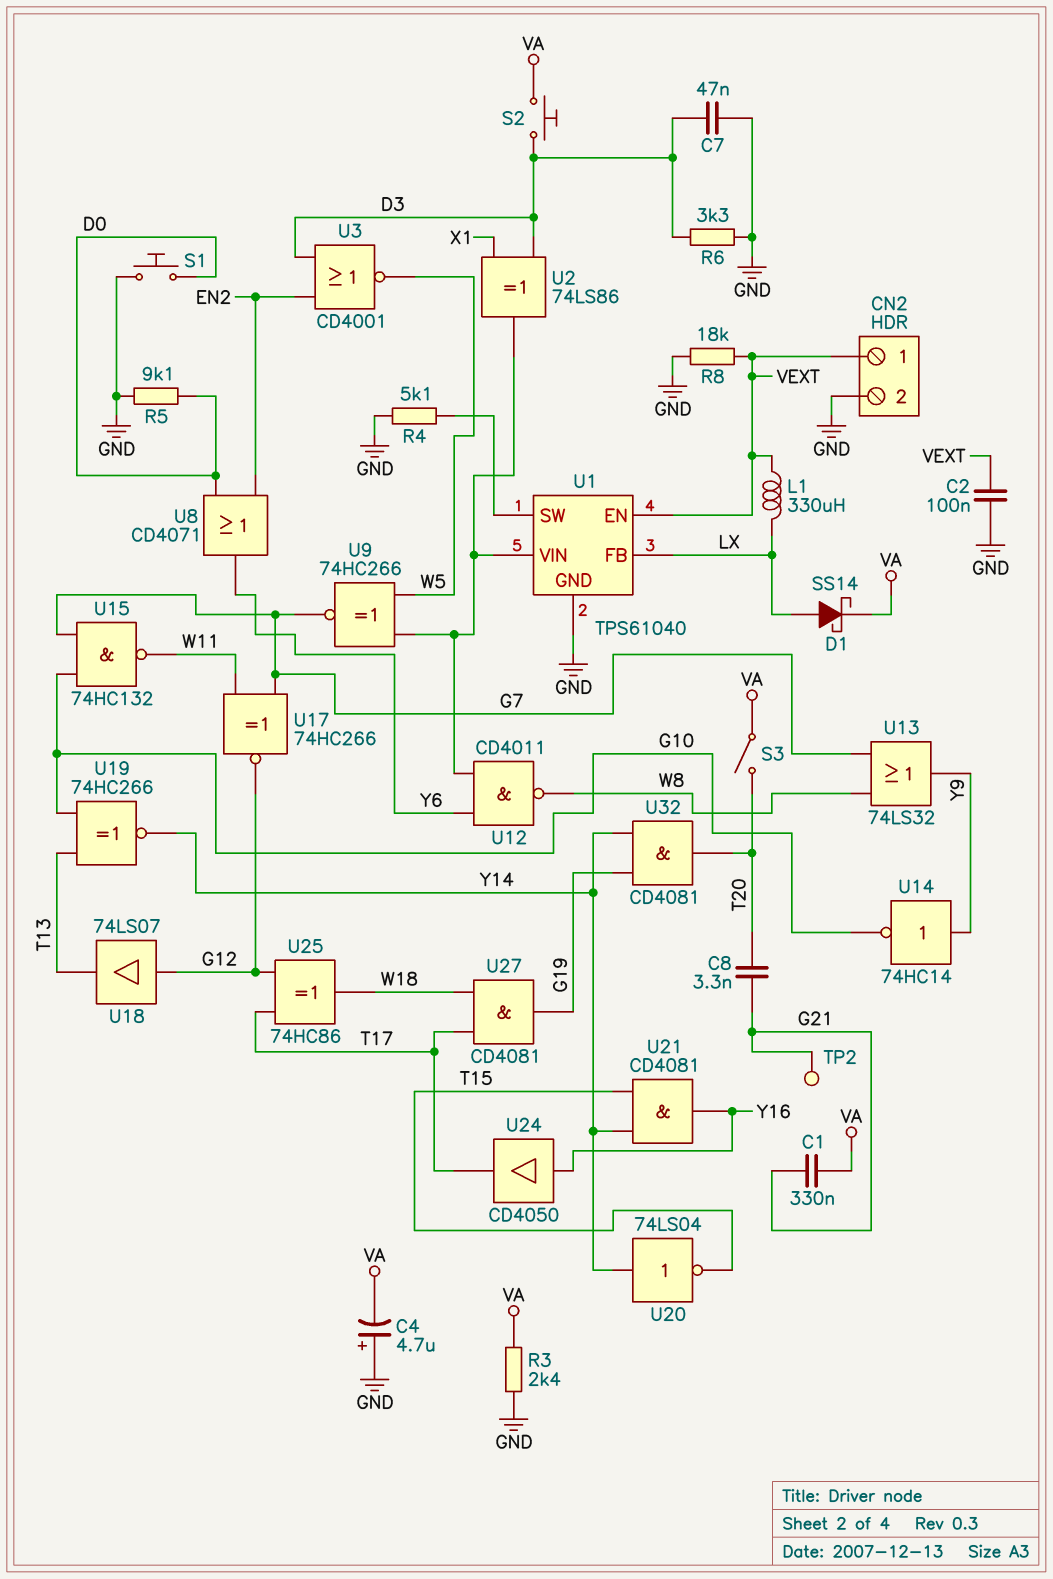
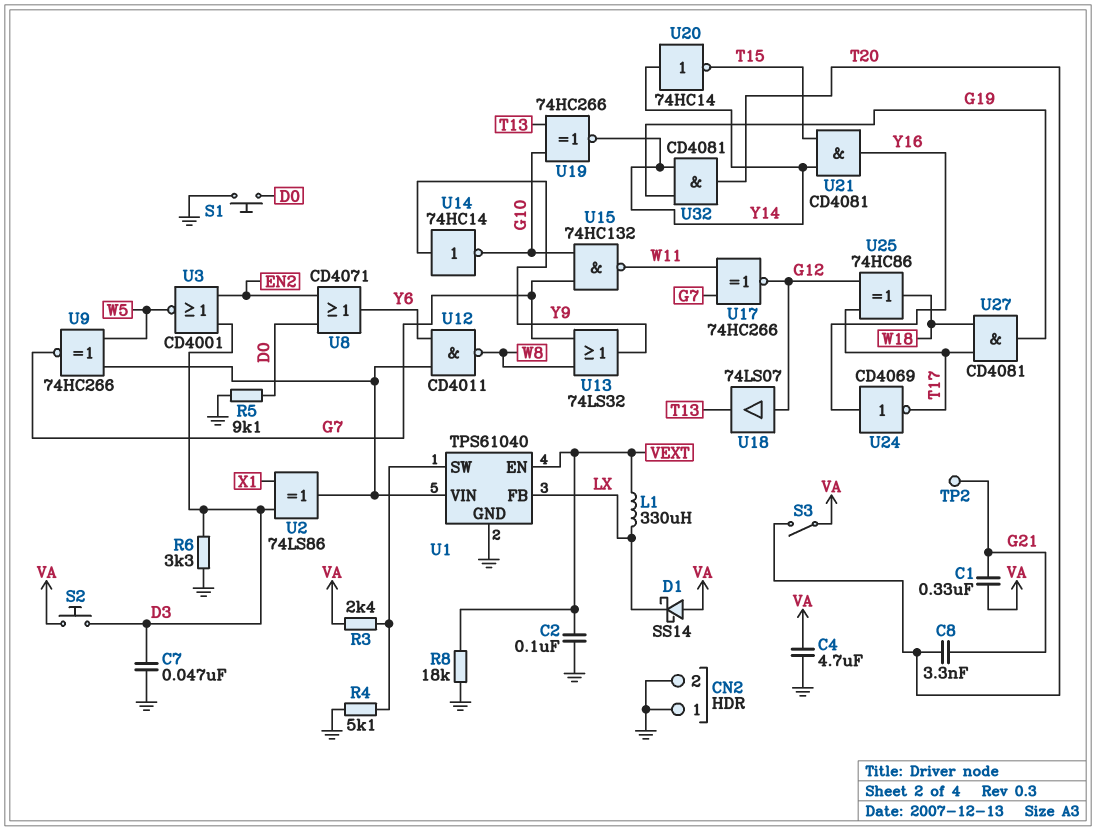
C4: 4.7uF (plus GND, minus VA) -> 4.7uF (GND, VA)
CN2 pin 1: VEXT -> GND
D1: schottky SS14 (A LX, K VA) -> schottky SS14 (A VA, K LX)
R3: 2.4k (GND, VA) -> 2.4k (U1/SW, VA)
U20: NOT 74LS04 (in Y14, out T15) -> NOT 74HC14 (in Y14, out T15)
U24: buffer CD4050 (in Y16, out T17) -> NOT CD4069 (in Y16, out T17)

